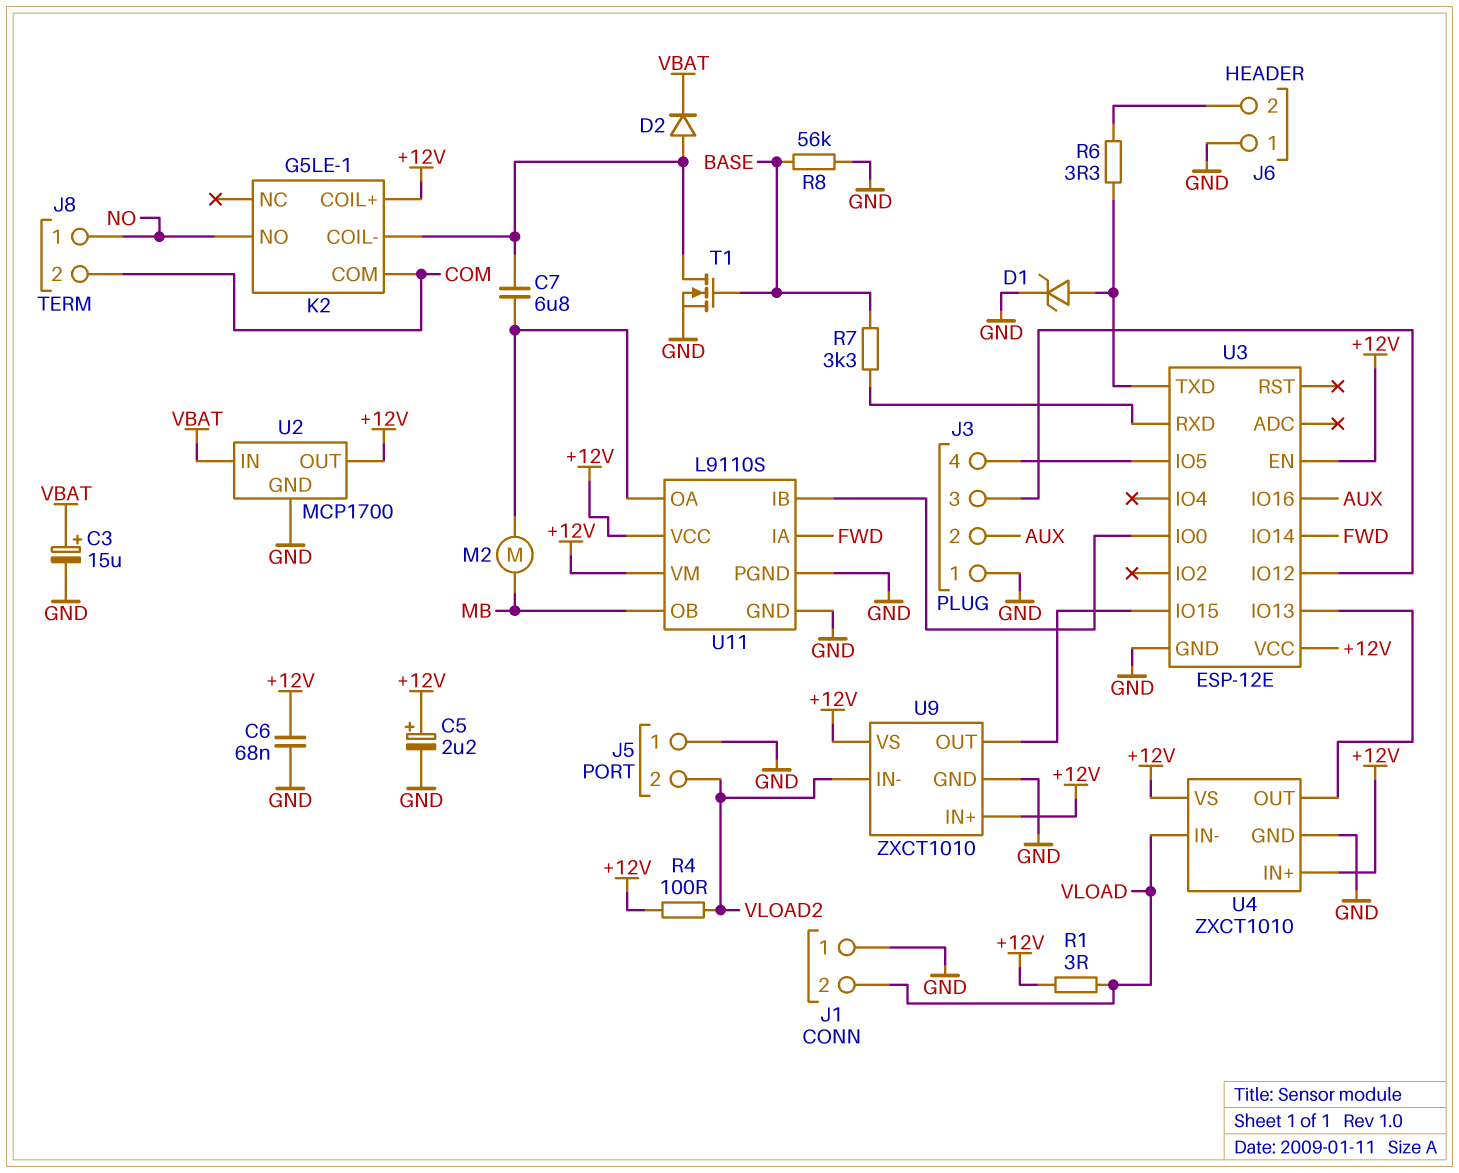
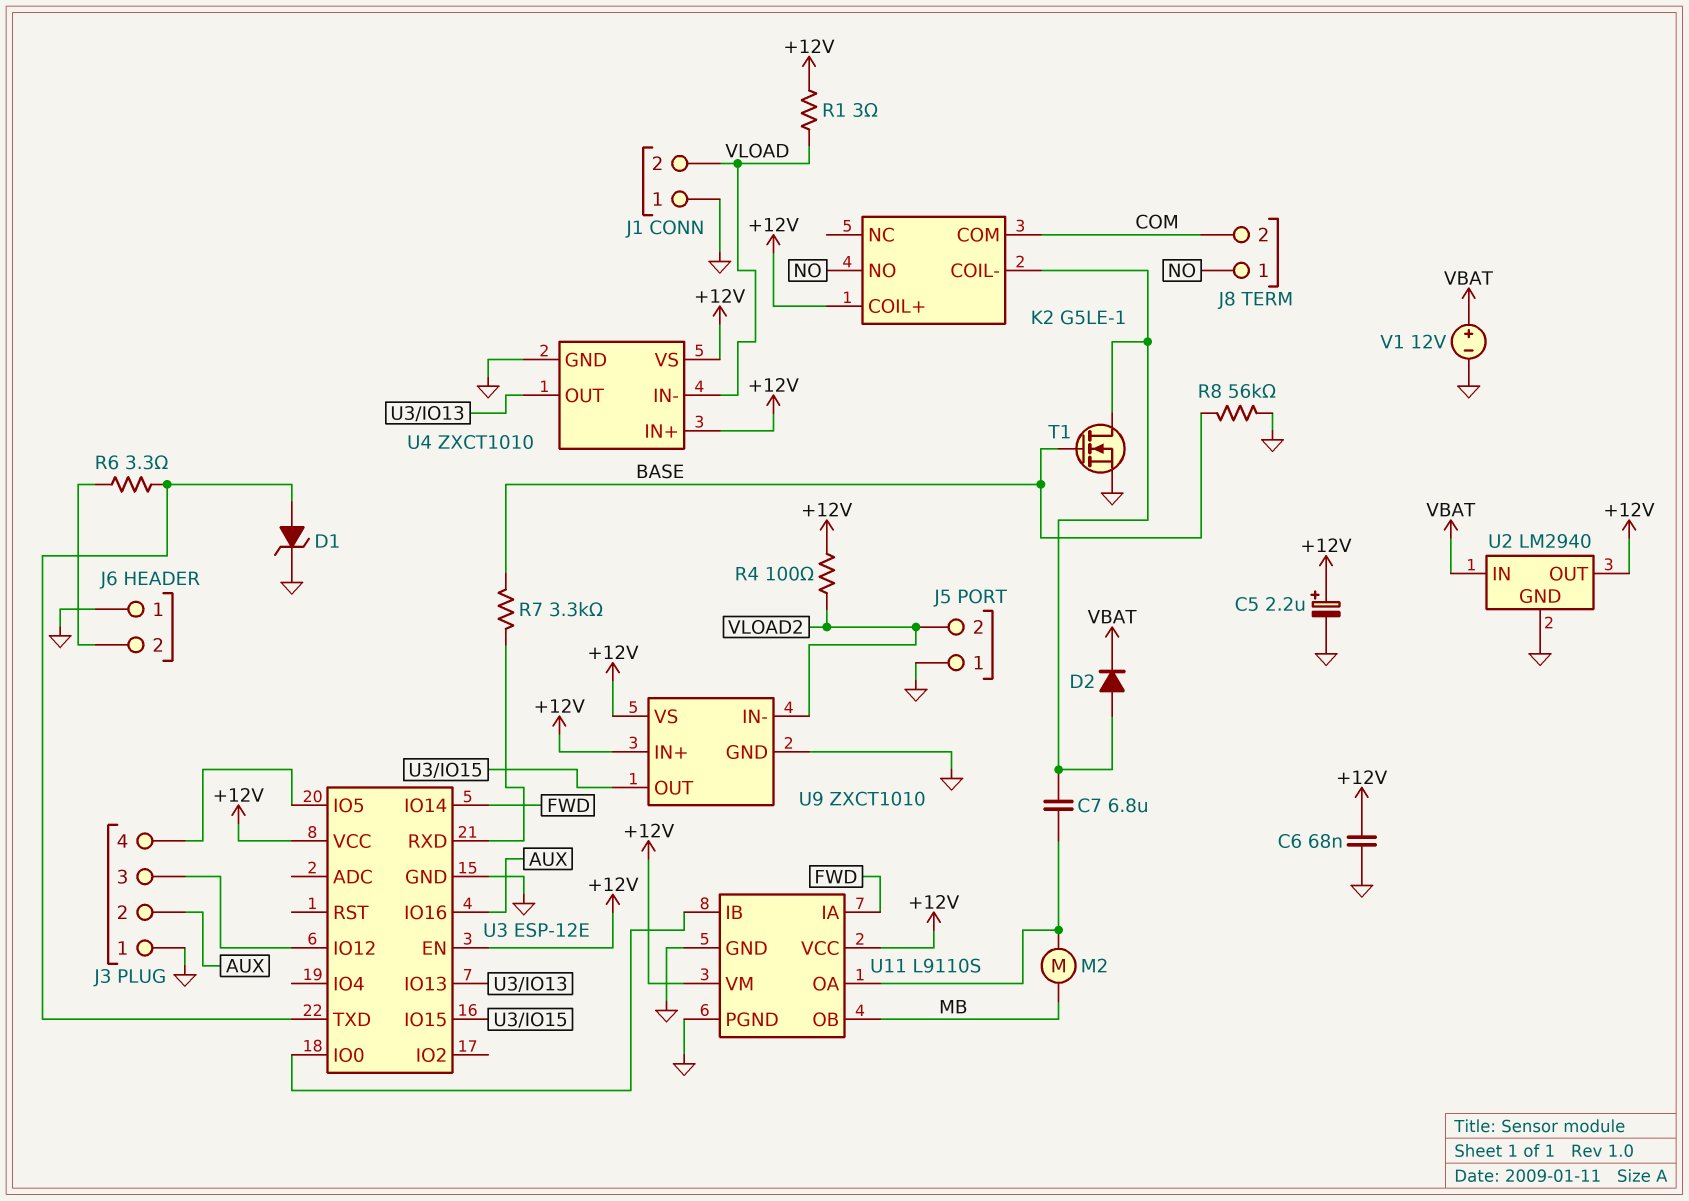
C3: 15uF (plus VBAT, minus GND) -> none
U2: MCP1700 -> LM2940
V1: none -> 12V (plus VBAT, minus GND)

